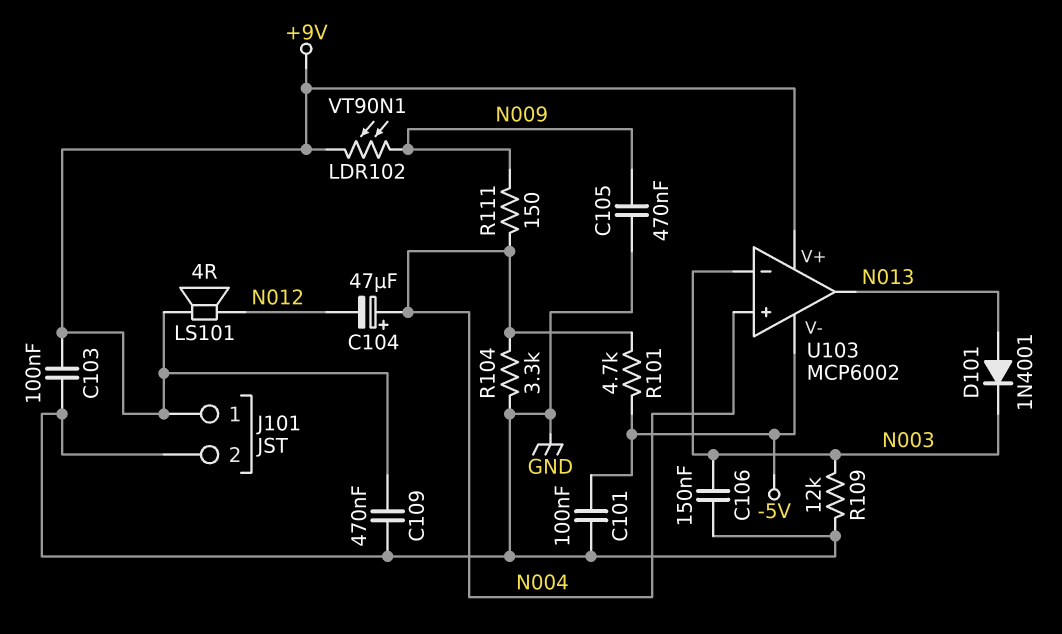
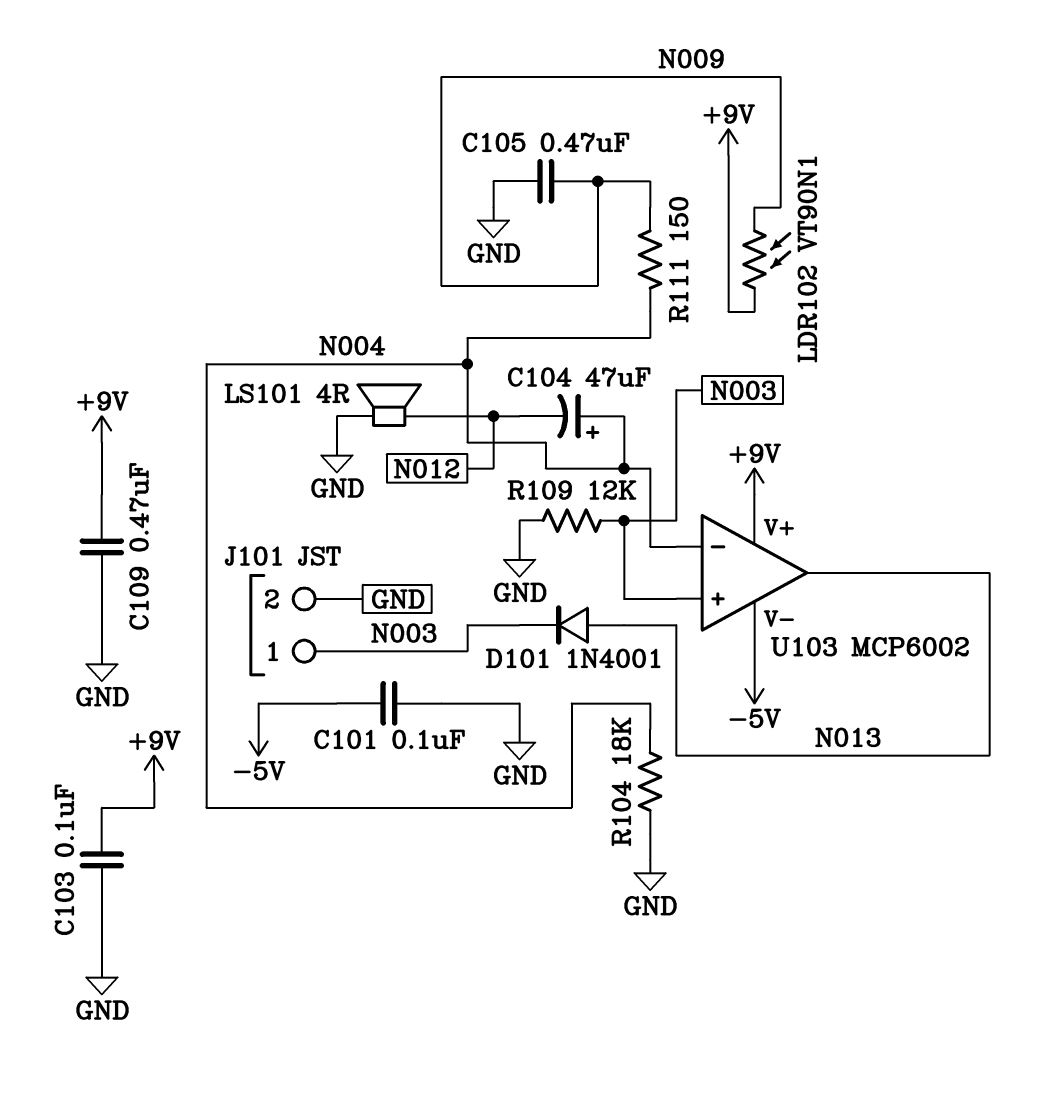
C106: 150nF (GND, N003) -> none
J101 pin 1: +9V -> N003
LS101: speaker 4R (+9V, N012) -> speaker 4R (GND, N012)
R101: 4.7k (-5V, N004) -> none
R104: 3.3k (GND, N004) -> 18k (GND, N004)
U103 pin in+: N004 -> N003
U103 pin in-: N003 -> N004

